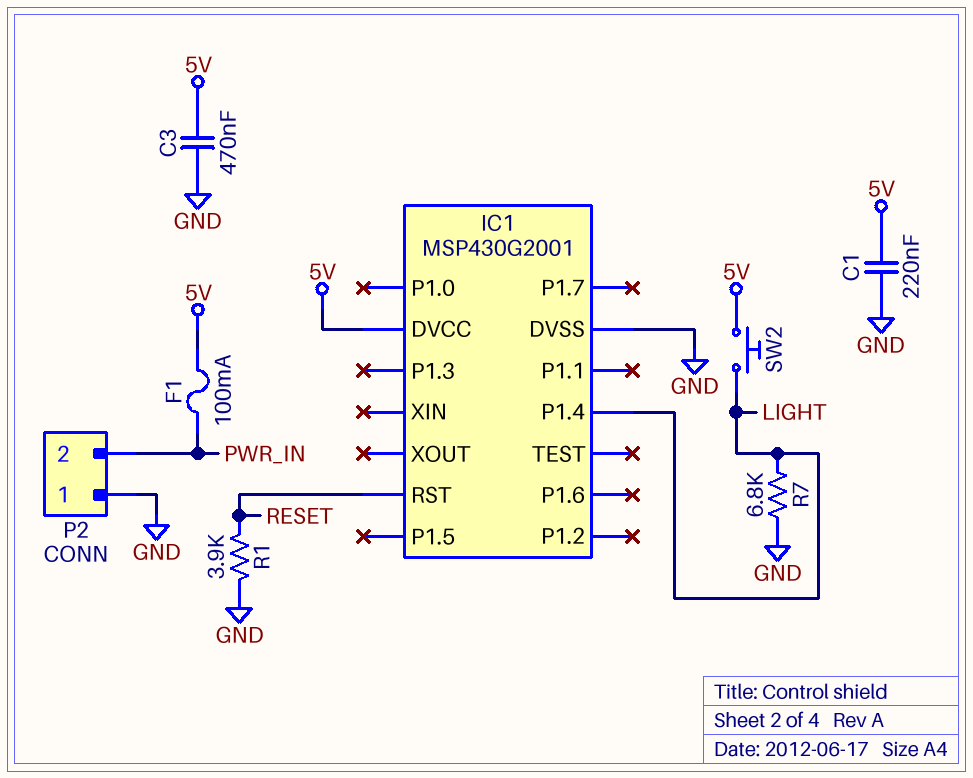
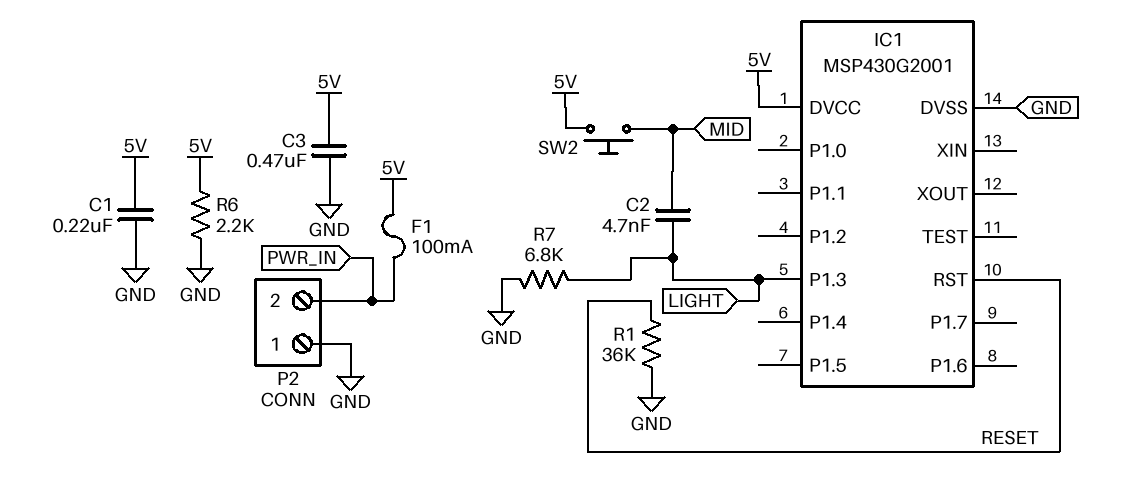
C2: none -> 4.7nF (LIGHT, MID)
IC1 pin P1.3: none -> LIGHT
IC1 pin P1.4: LIGHT -> none
R1: 3.9k (GND, RESET) -> 36k (GND, RESET)
R6: none -> 2.2k (5V, GND)
SW2: button (5V, LIGHT) -> button (5V, MID)

